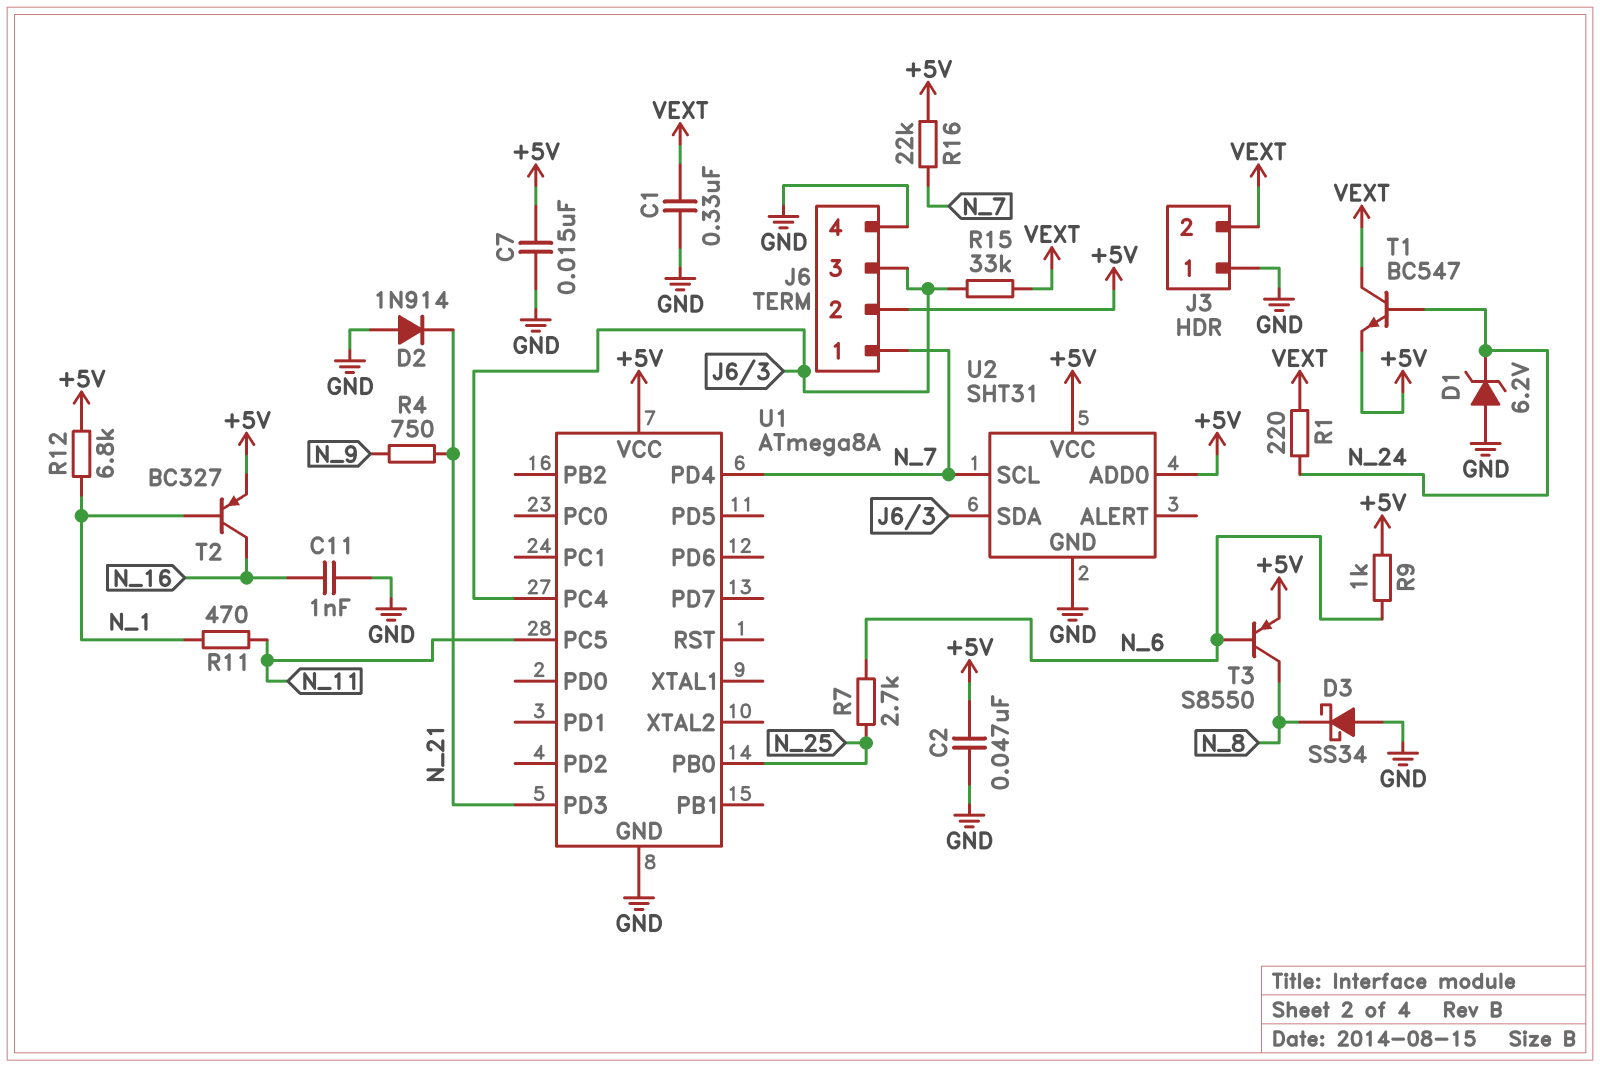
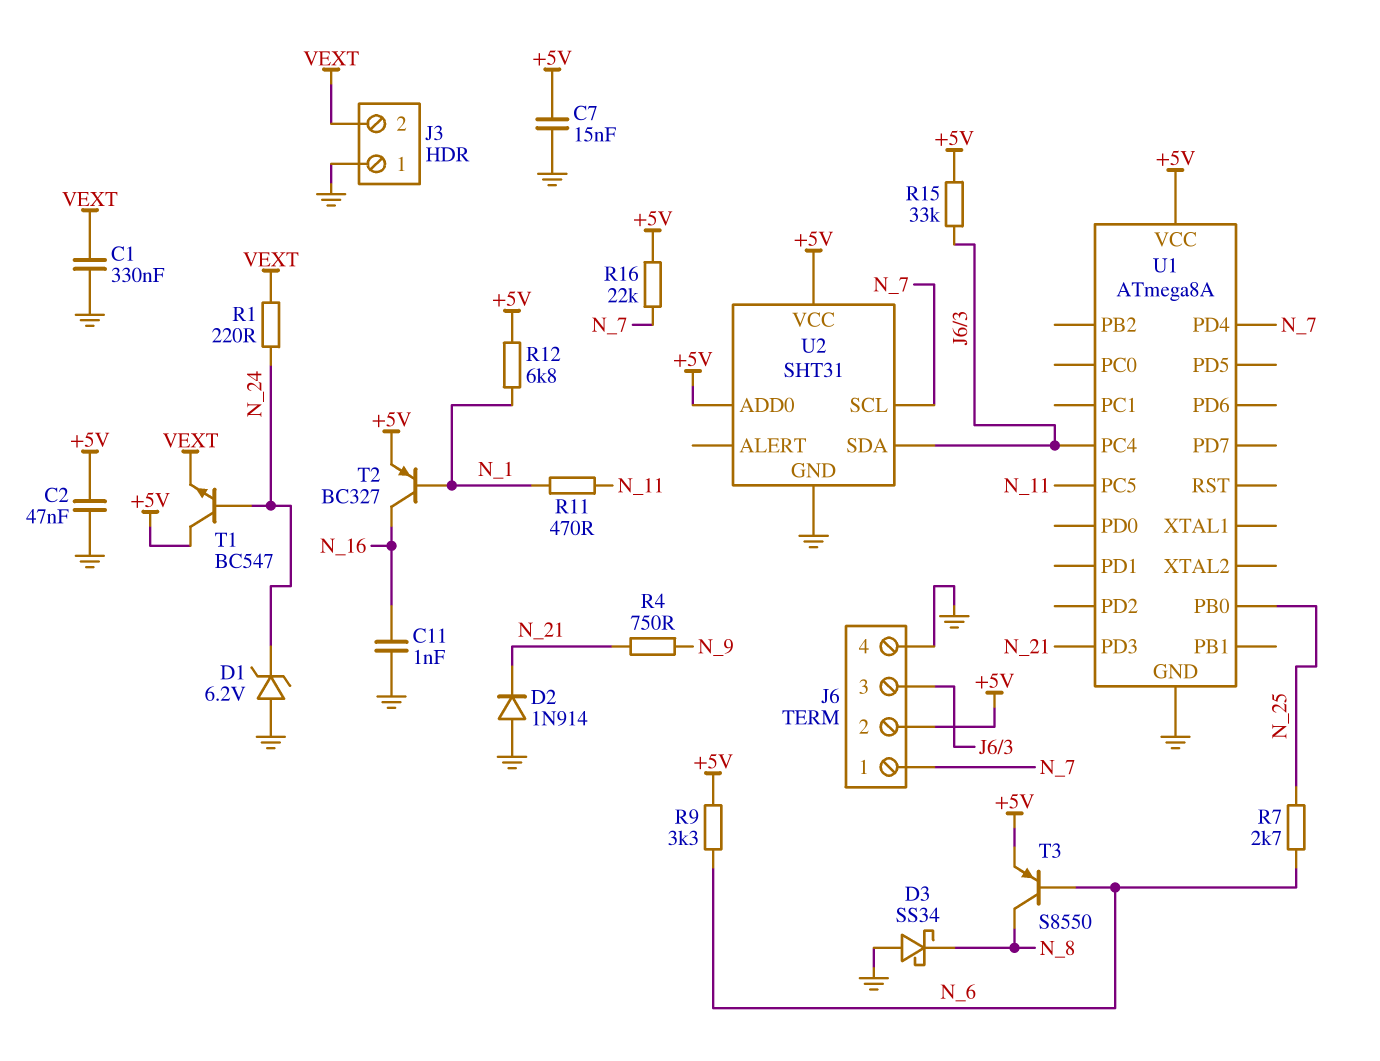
R9: 1k (+5V, N_6) -> 3.3k (+5V, N_6)
R15: 33k (J6/3, VEXT) -> 33k (+5V, J6/3)
T1: NPN BC547 (B N_24, C VEXT, E +5V) -> NPN BC547 (B N_24, C +5V, E VEXT)

